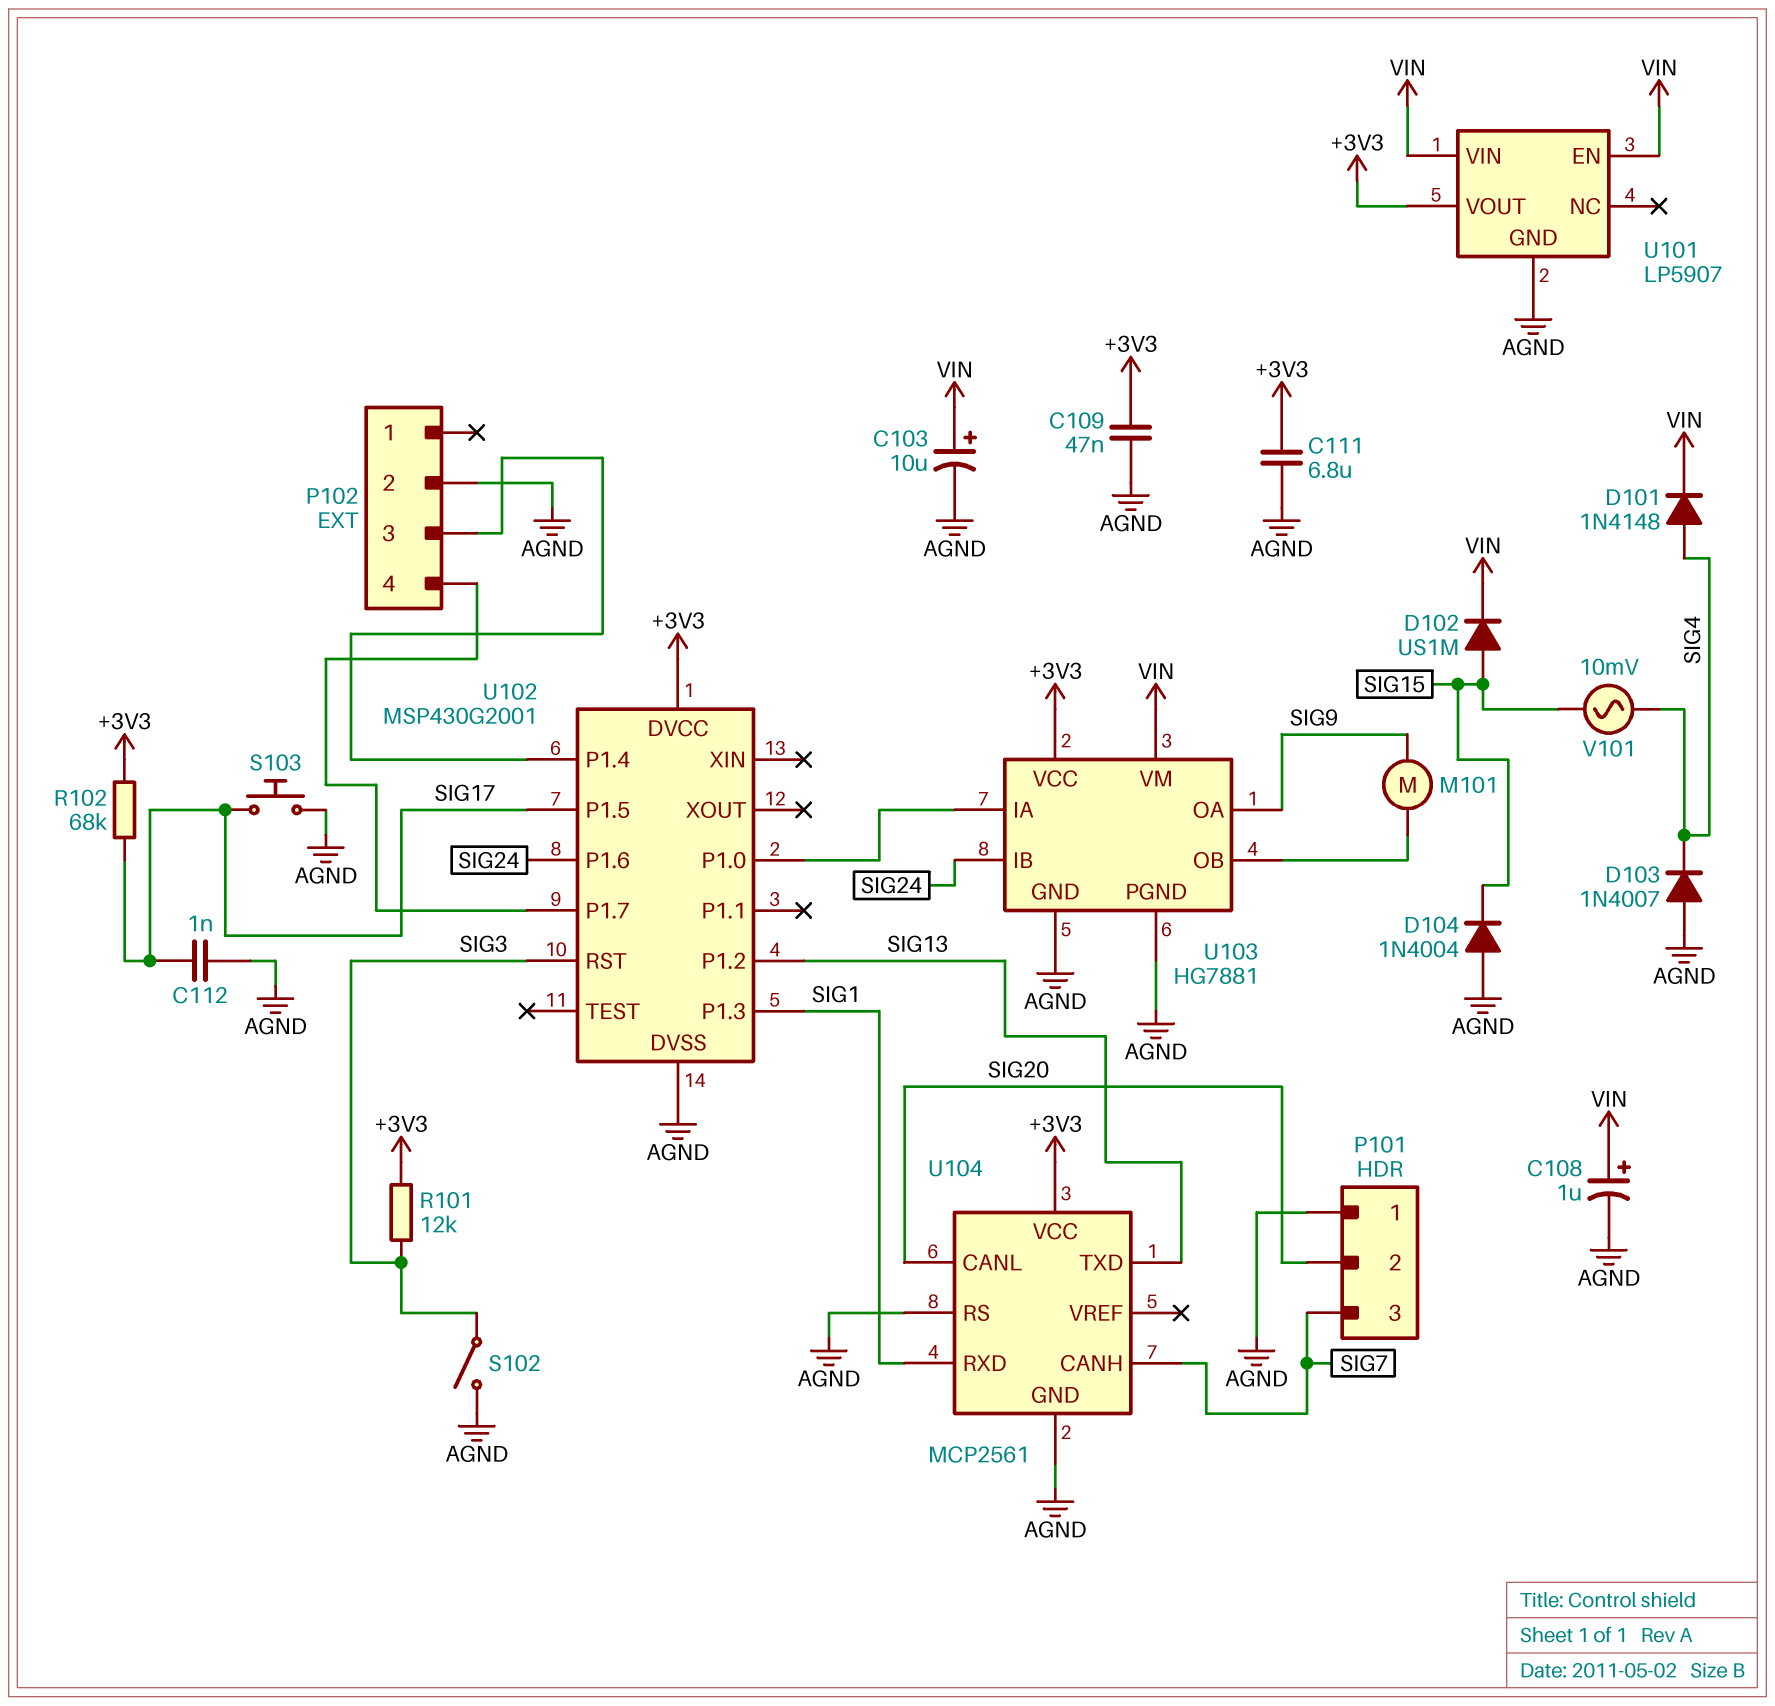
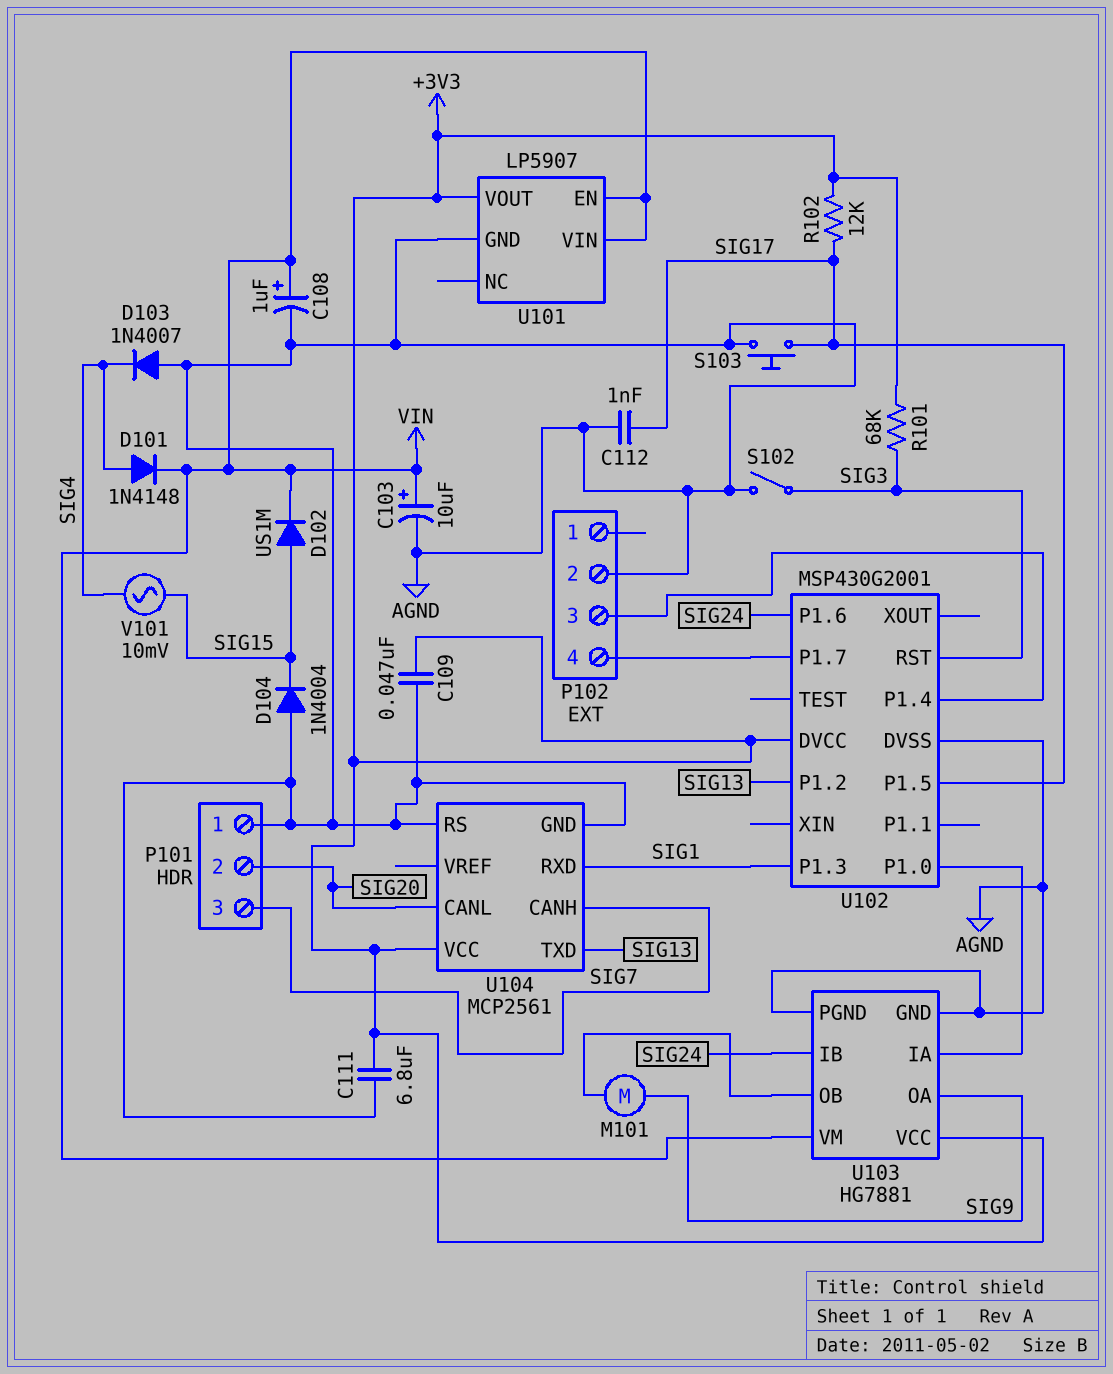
R101: 12k (+3V3, SIG3) -> 68k (+3V3, SIG3)
R102: 68k (+3V3, SIG17) -> 12k (+3V3, SIG17)

